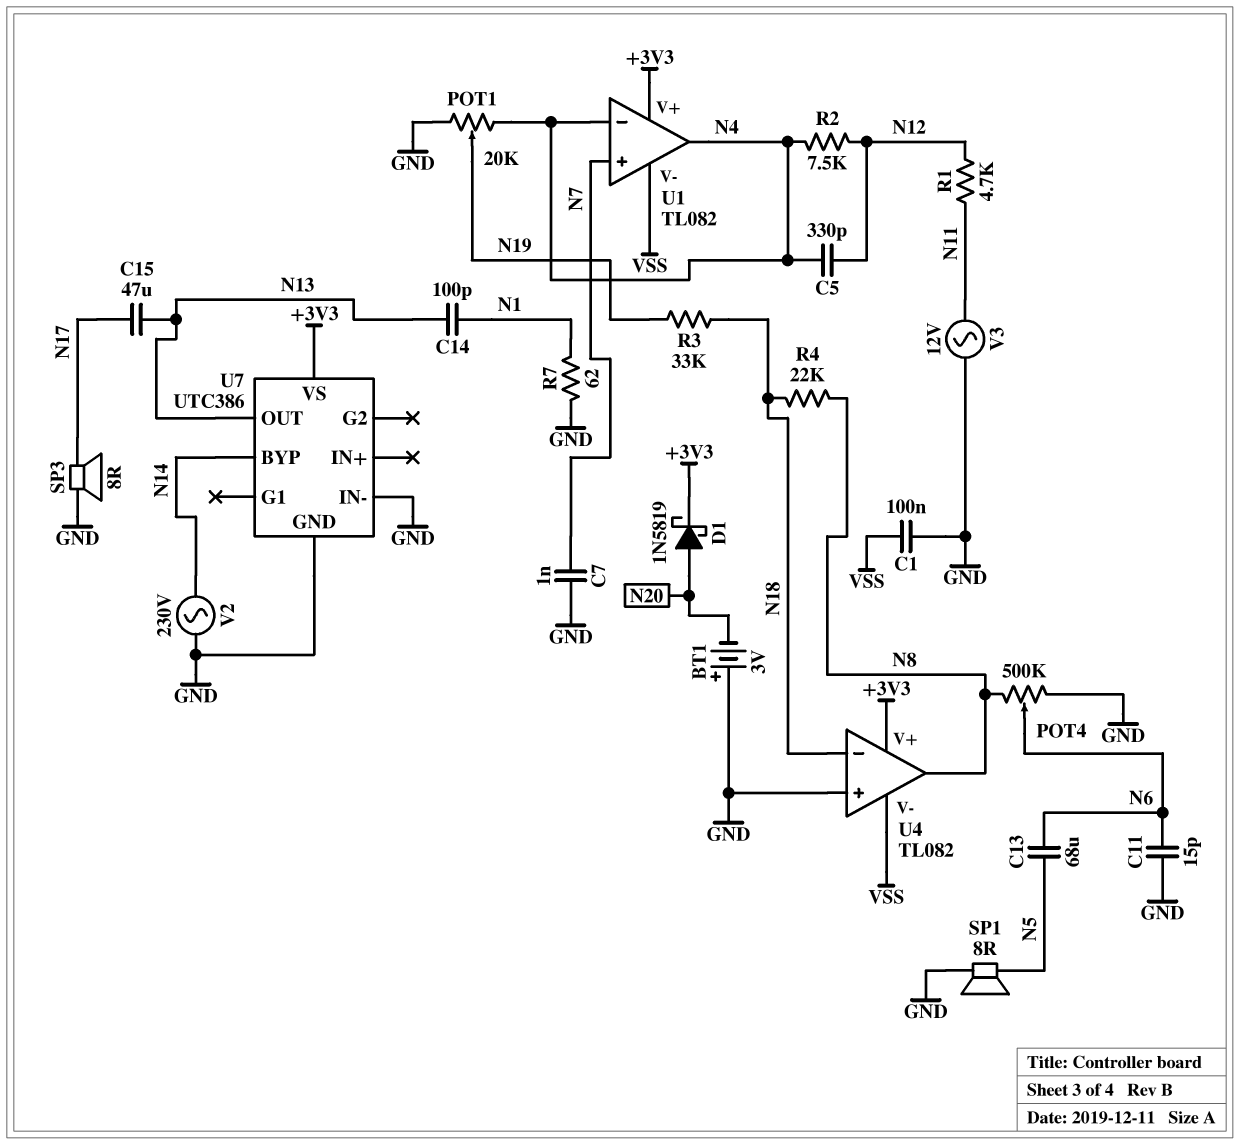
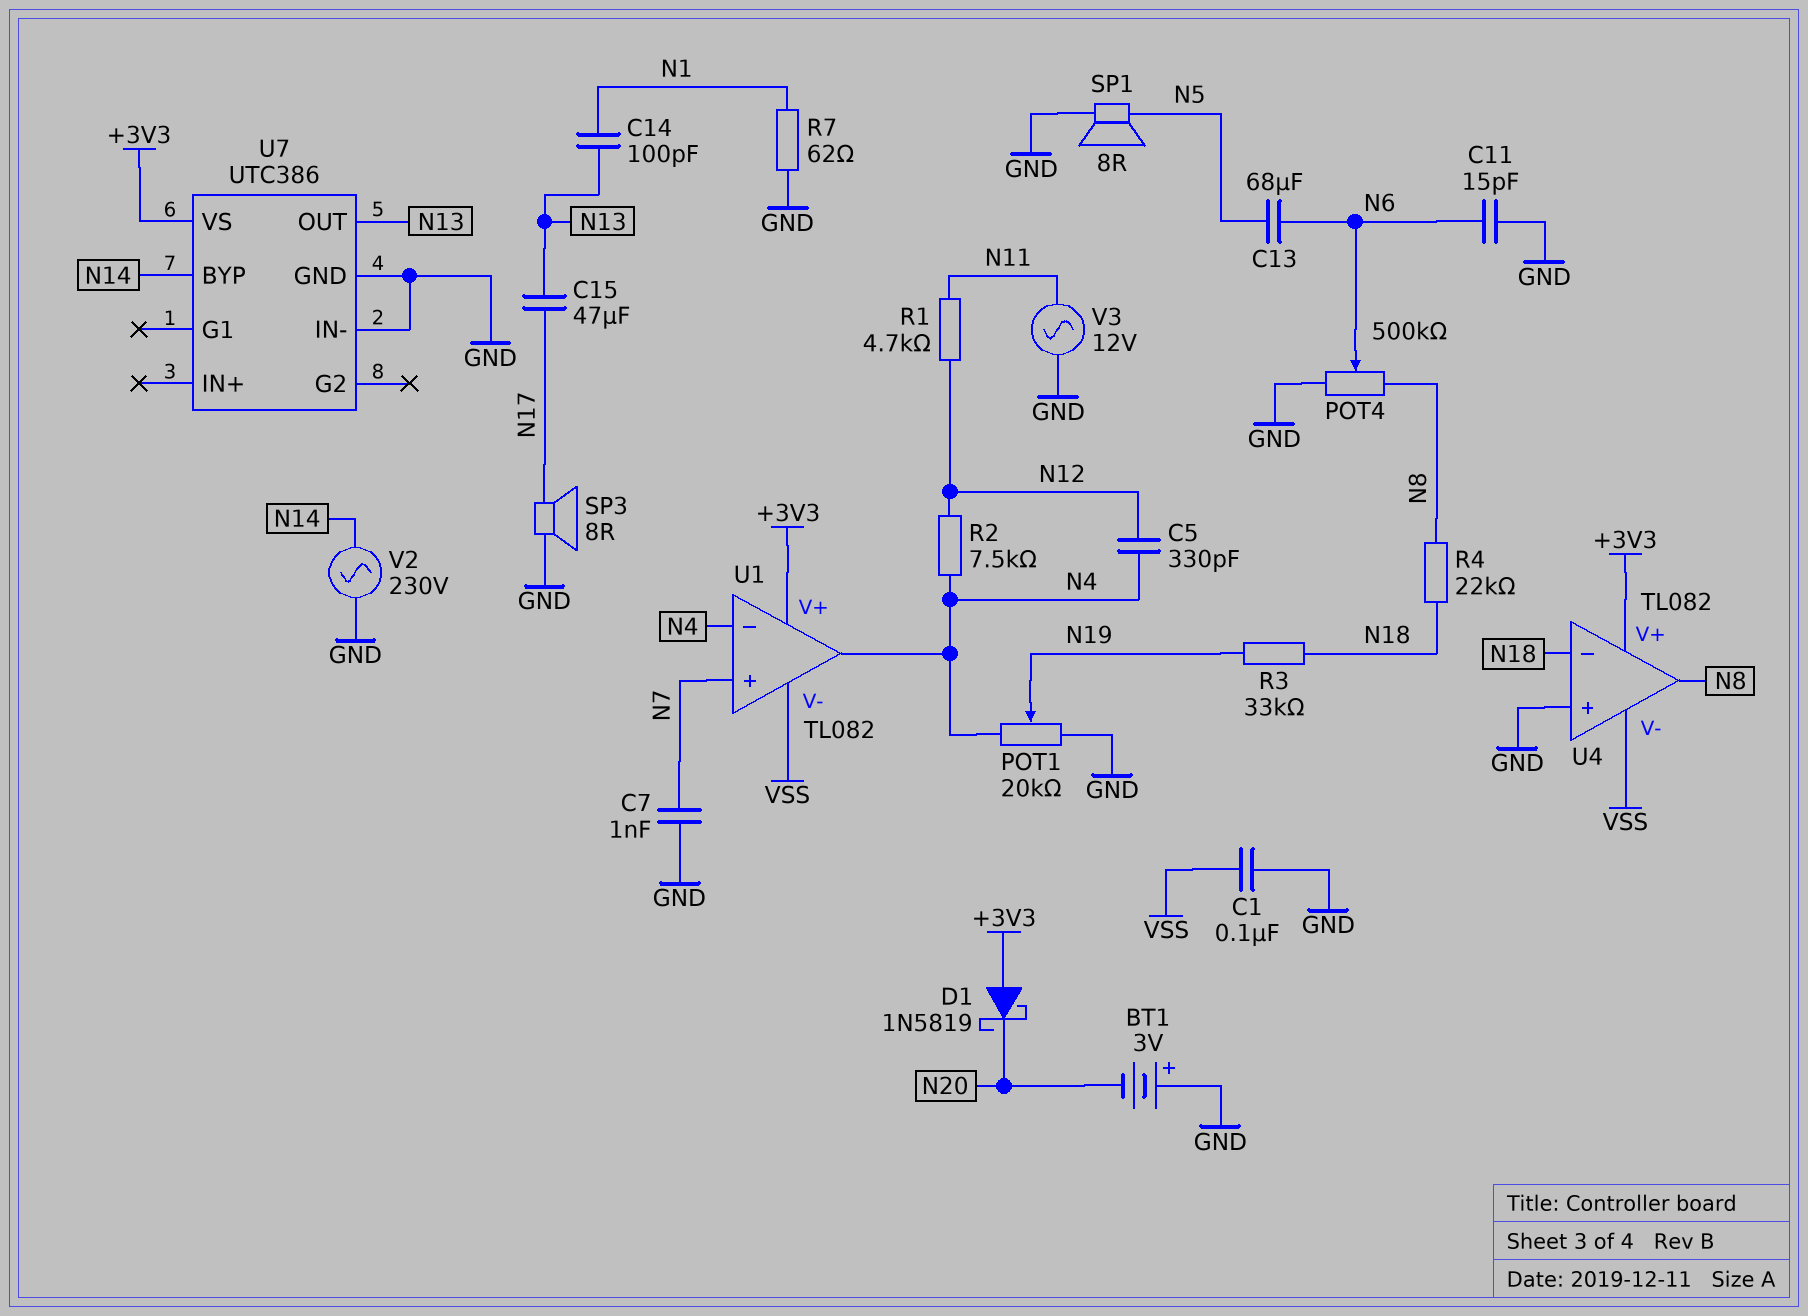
D1: schottky 1N5819 (A N20, K +3V3) -> schottky 1N5819 (A +3V3, K N20)

